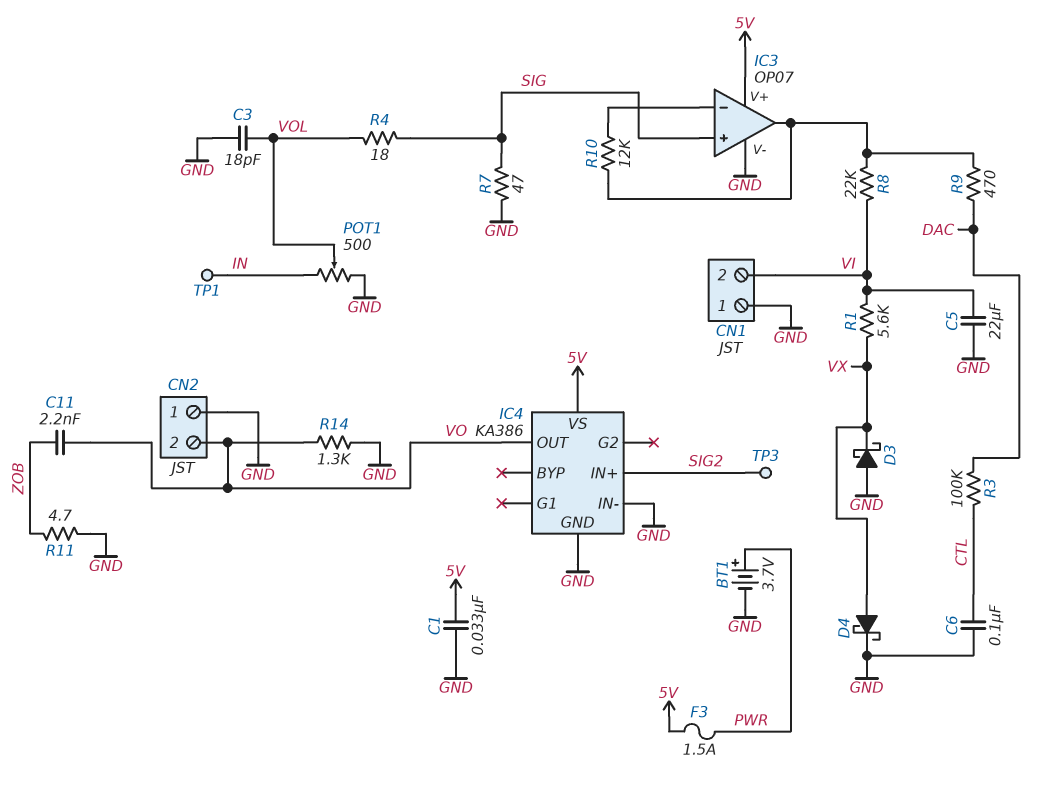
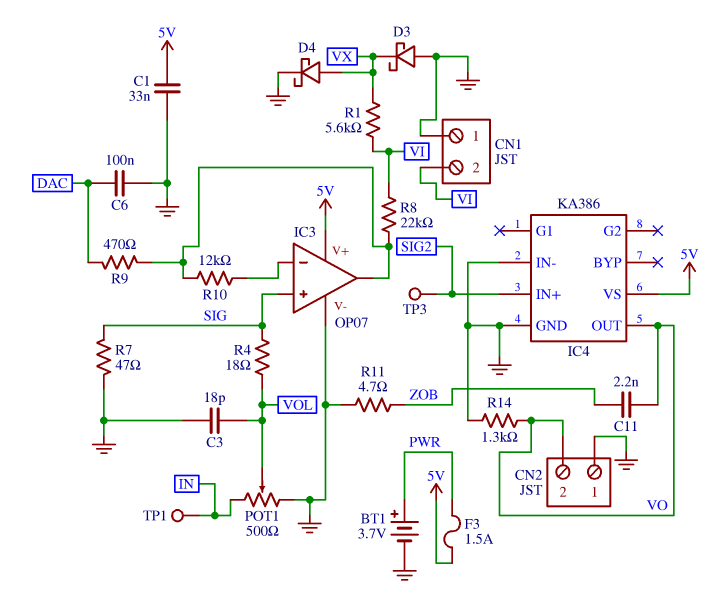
C5: 22uF (GND, VI) -> none
C6: 100nF (CTL, GND) -> 100nF (DAC, GND)
R3: 100k (CTL, DAC) -> none

